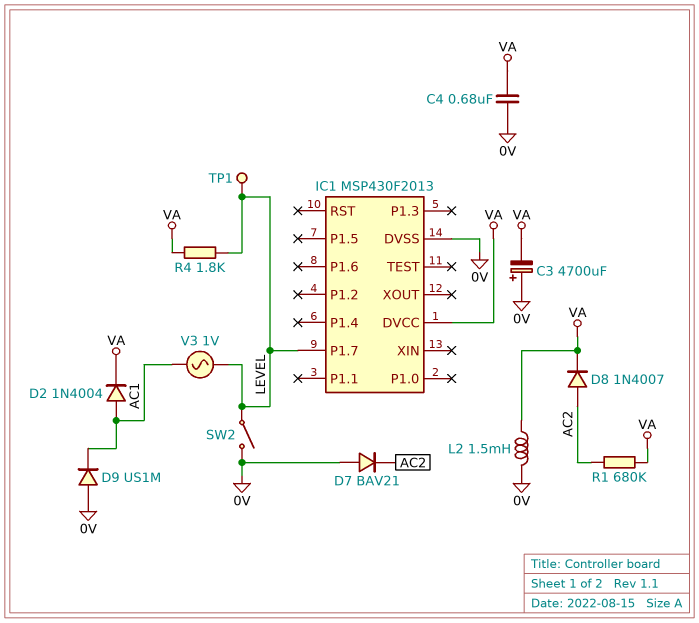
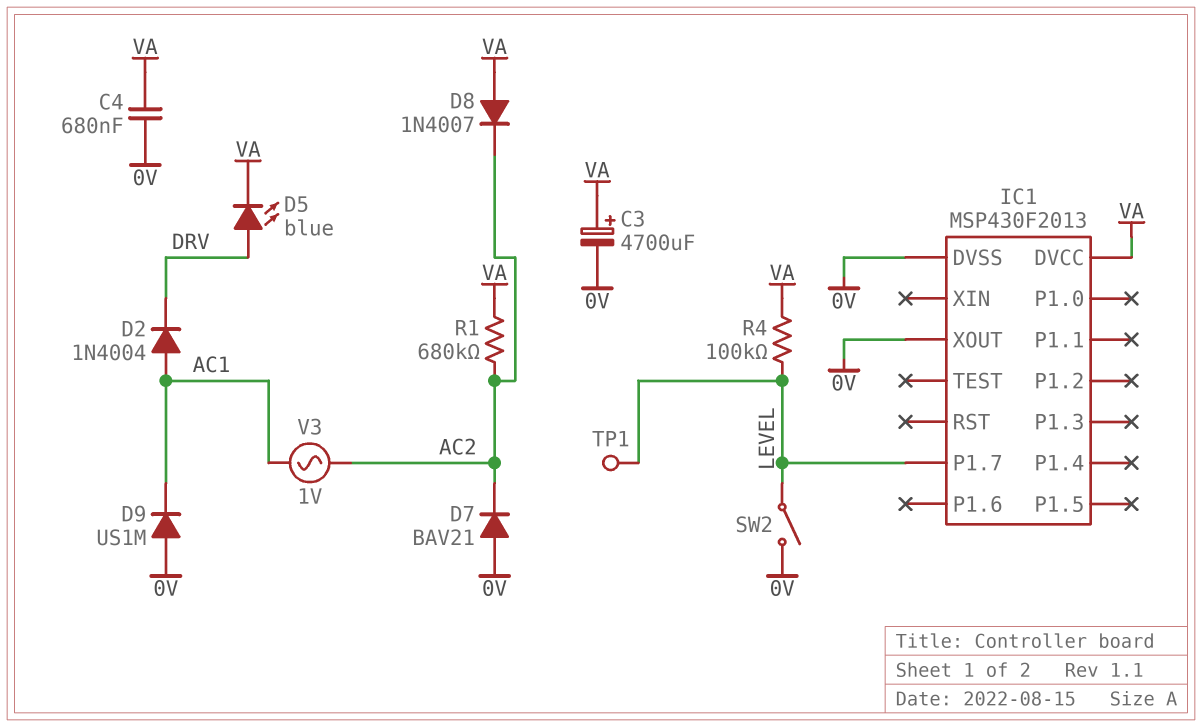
C3: 4700uF (plus 0V, minus VA) -> 4700uF (plus VA, minus 0V)
D2: diode 1N4004 (A AC1, K VA) -> diode 1N4004 (A AC1, K DRV)
D5: none -> LED blue (A DRV, K VA)
D8: diode 1N4007 (A AC2, K VA) -> diode 1N4007 (A VA, K AC2)
IC1 pin XOUT: none -> 0V
L2: 1.5mH (0V, VA) -> none
R4: 1.8k (LEVEL, VA) -> 100k (LEVEL, VA)
V3: AC 1V (AC1, LEVEL) -> AC 1V (AC1, AC2)

